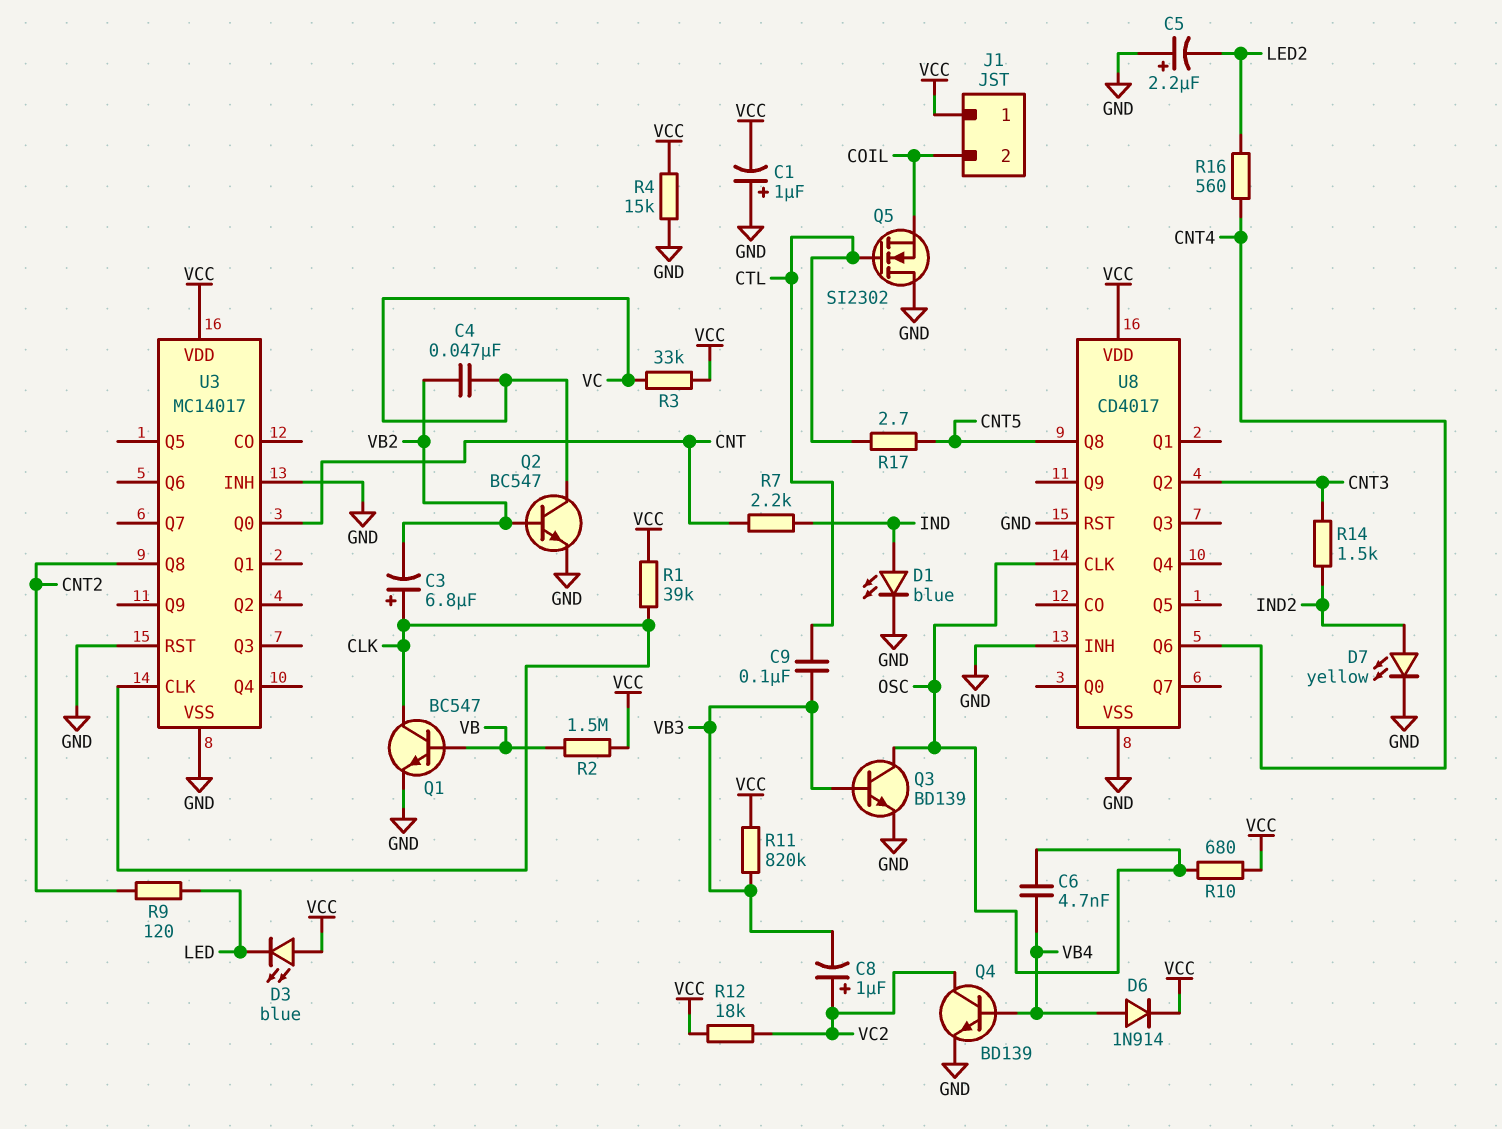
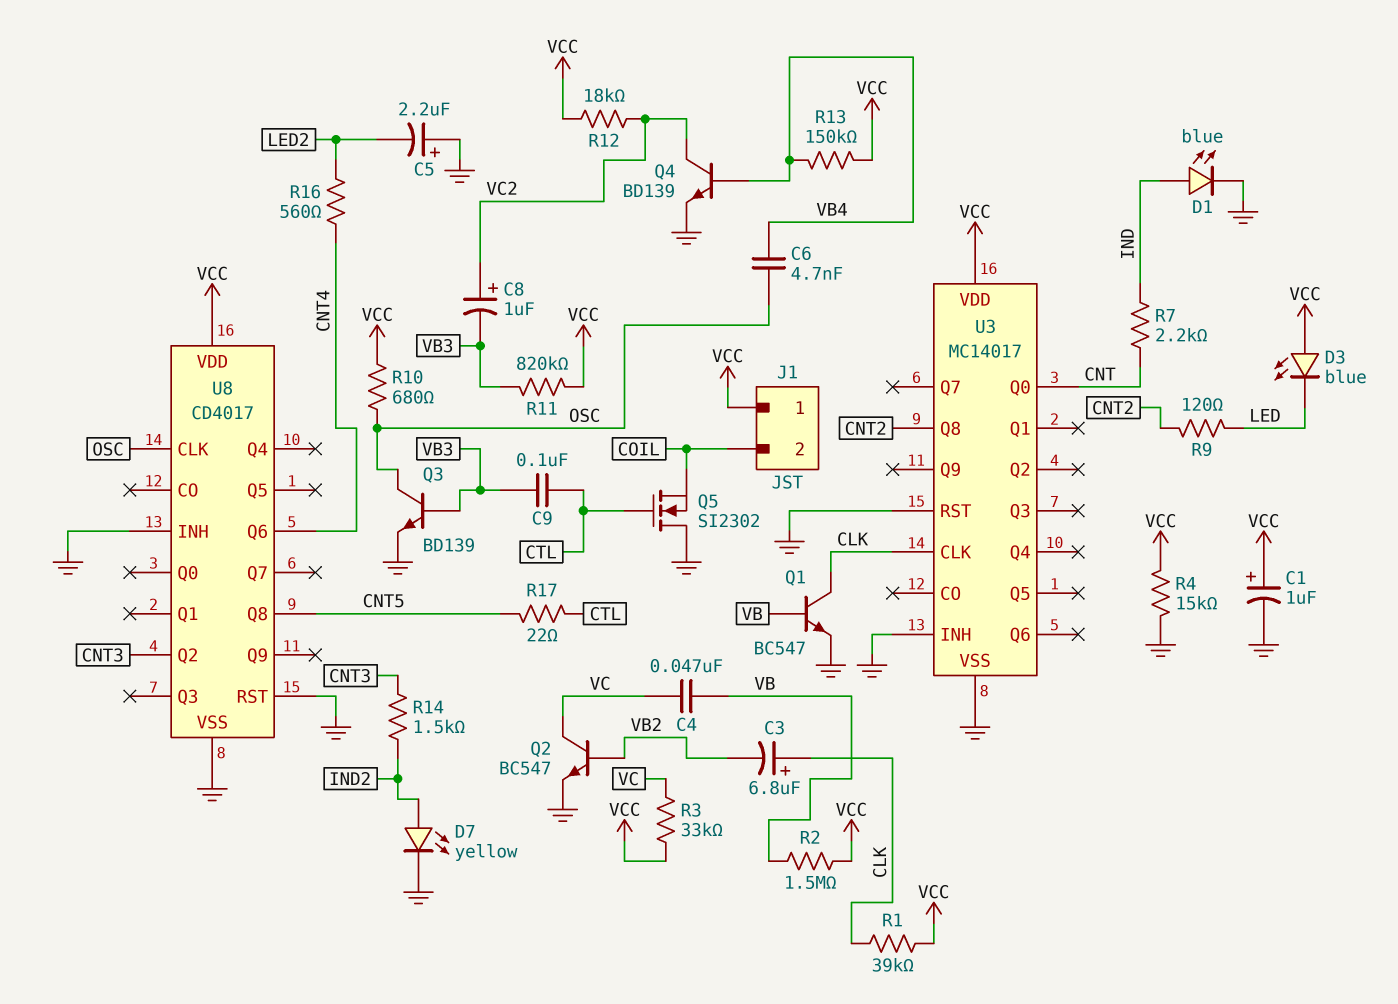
C1: 1uF (plus GND, minus VCC) -> 1uF (plus VCC, minus GND)
C4: 47nF (VB2, VC) -> 47nF (VB, VC)
D6: diode 1N914 (A VB4, K VCC) -> none
R13: none -> 150k (VB4, VCC)
R17: 2.7 (CNT5, CTL) -> 22 (CNT5, CTL)

